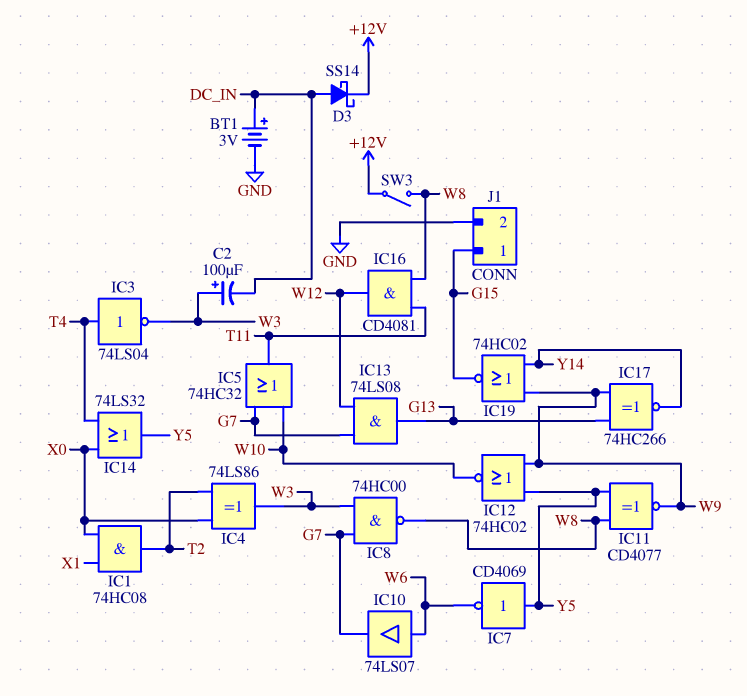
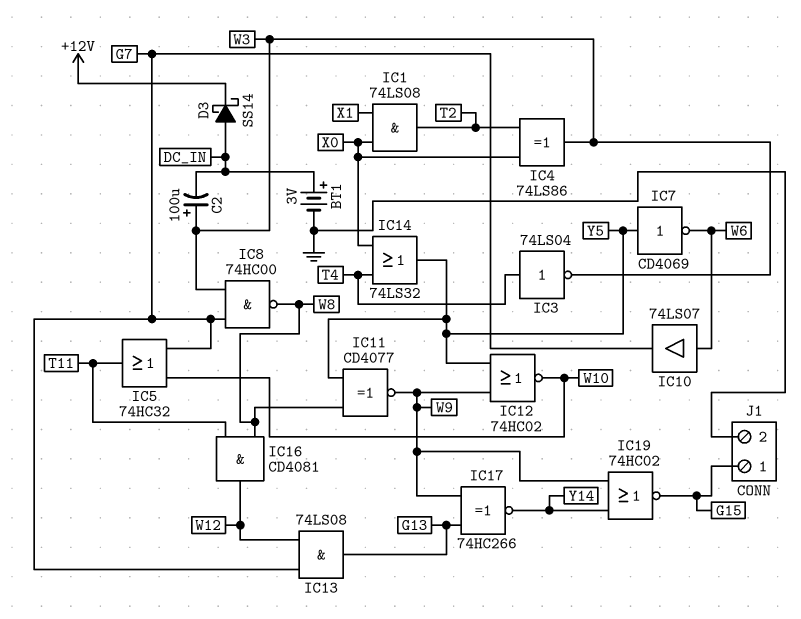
IC1: AND 74HC08 (in X0, in X1, out T2) -> AND 74LS08 (in X0, in X1, out T2)
SW3: switch (+12V, W8) -> none

